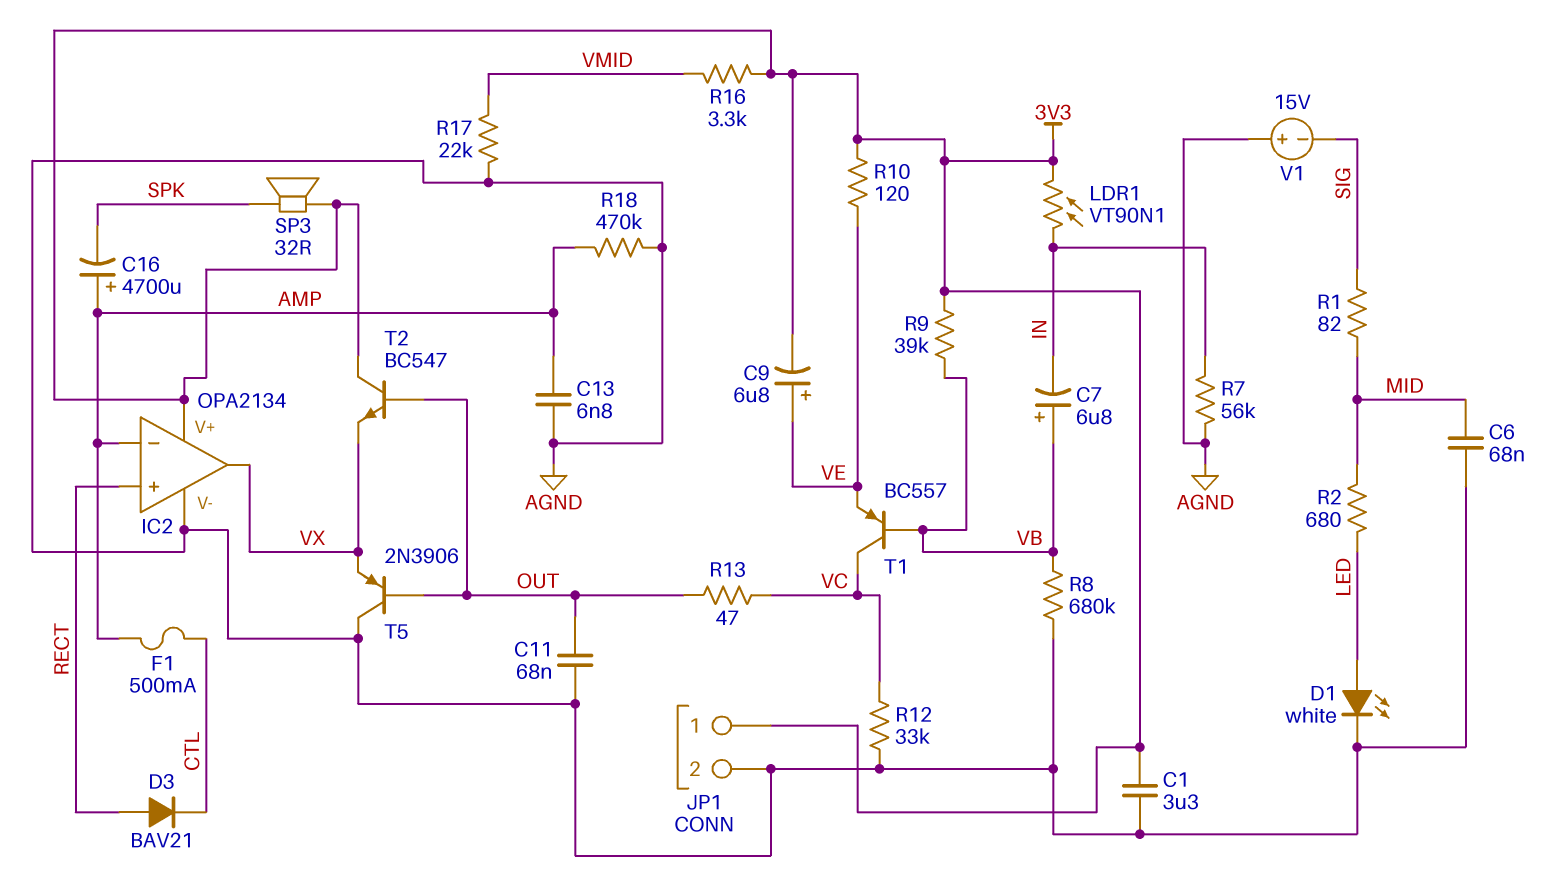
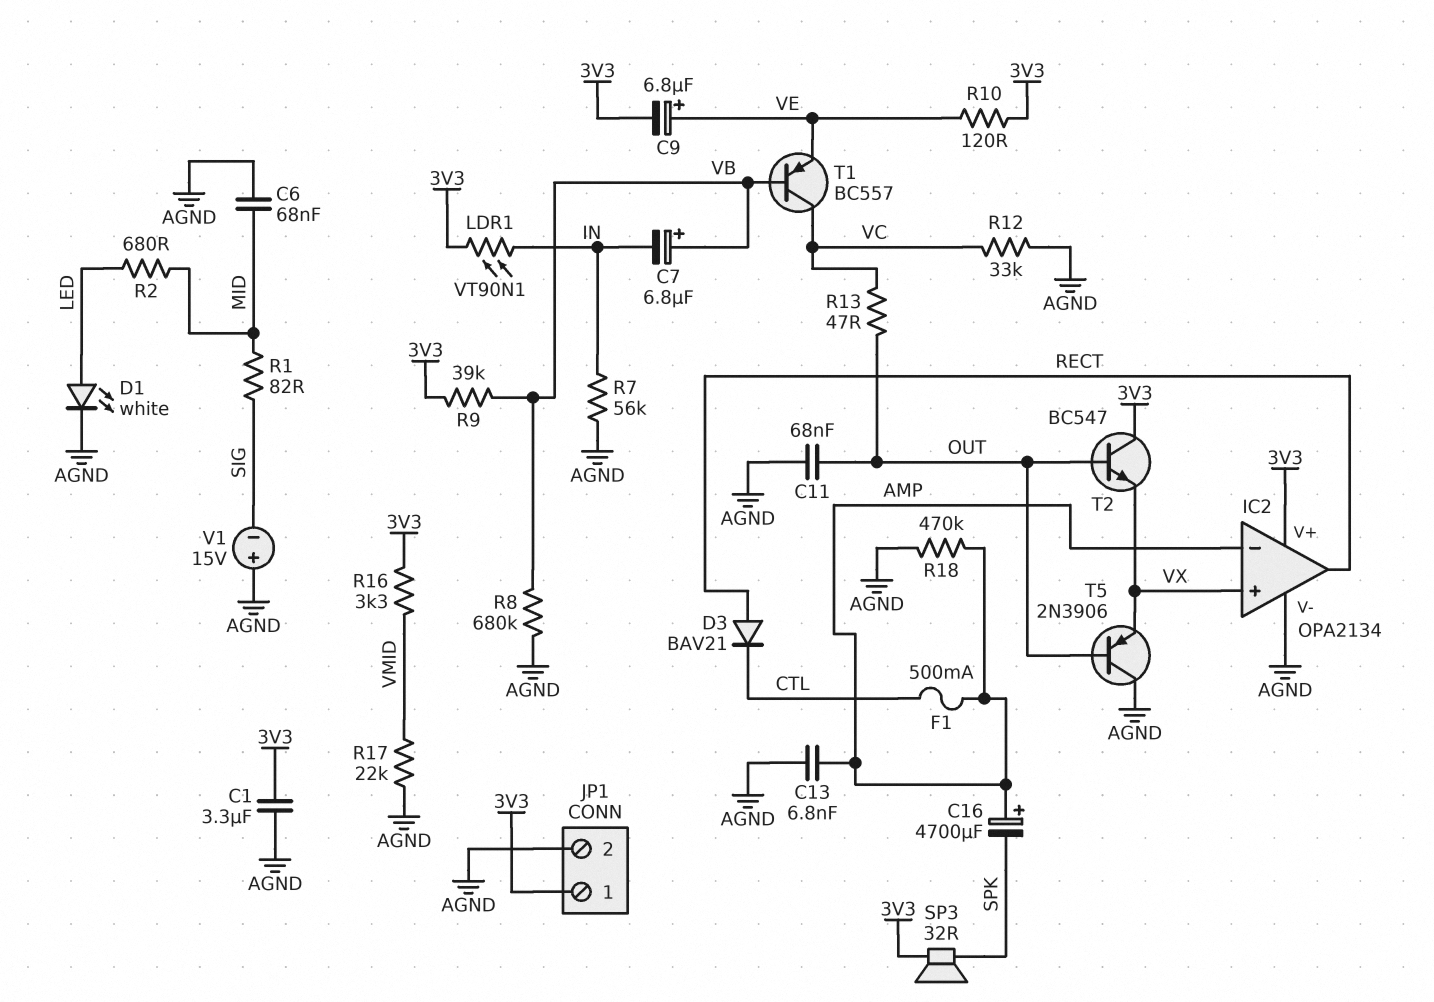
IC2 pin in+: RECT -> VX
IC2 pin out: VX -> RECT

